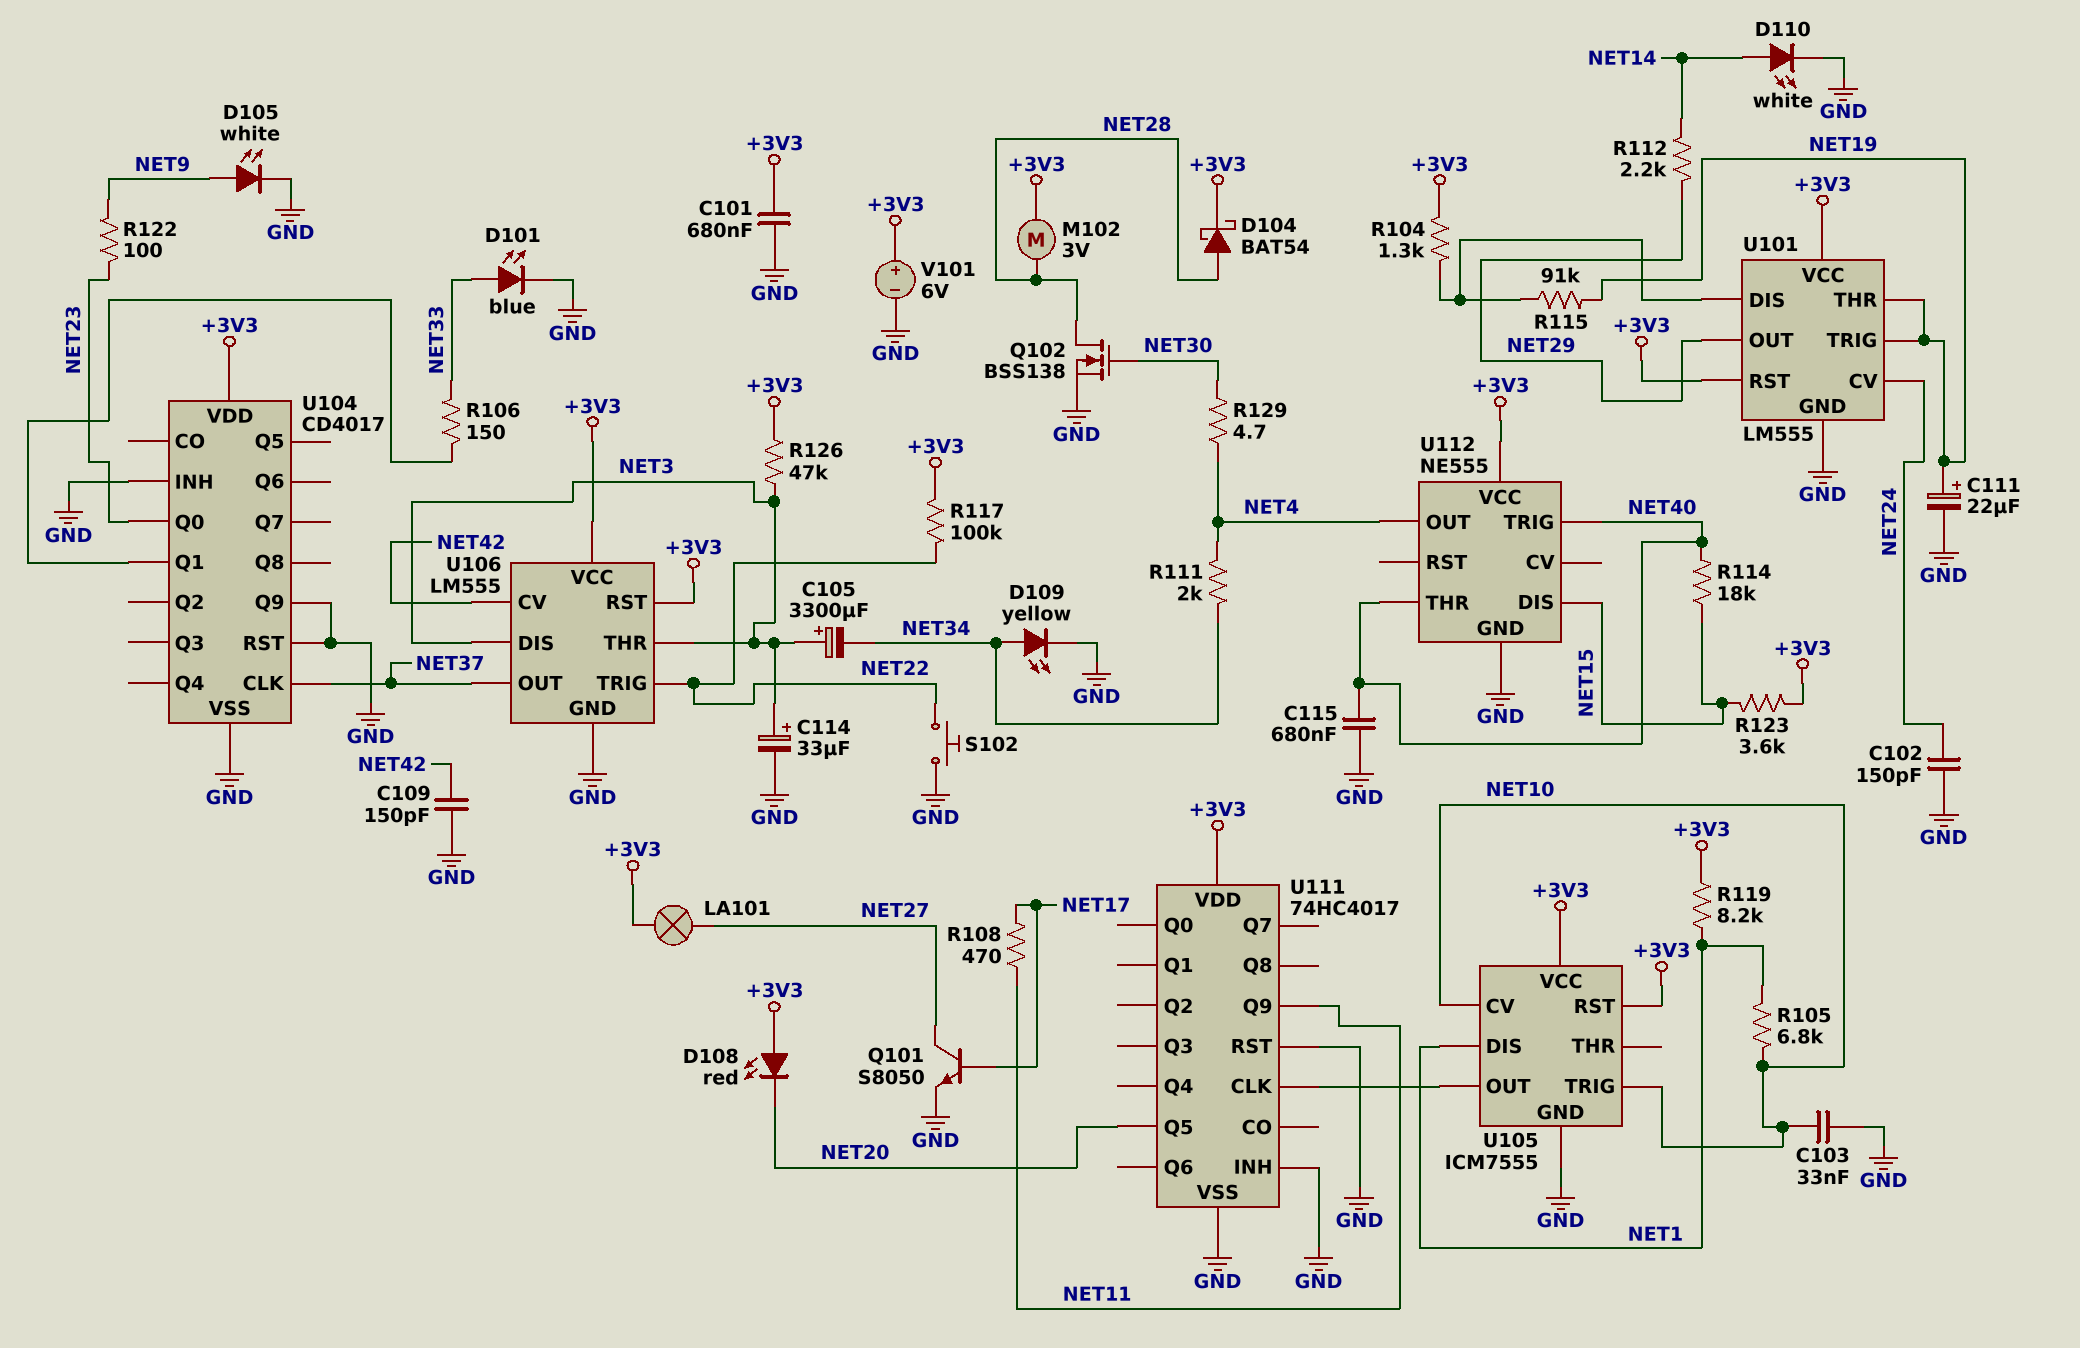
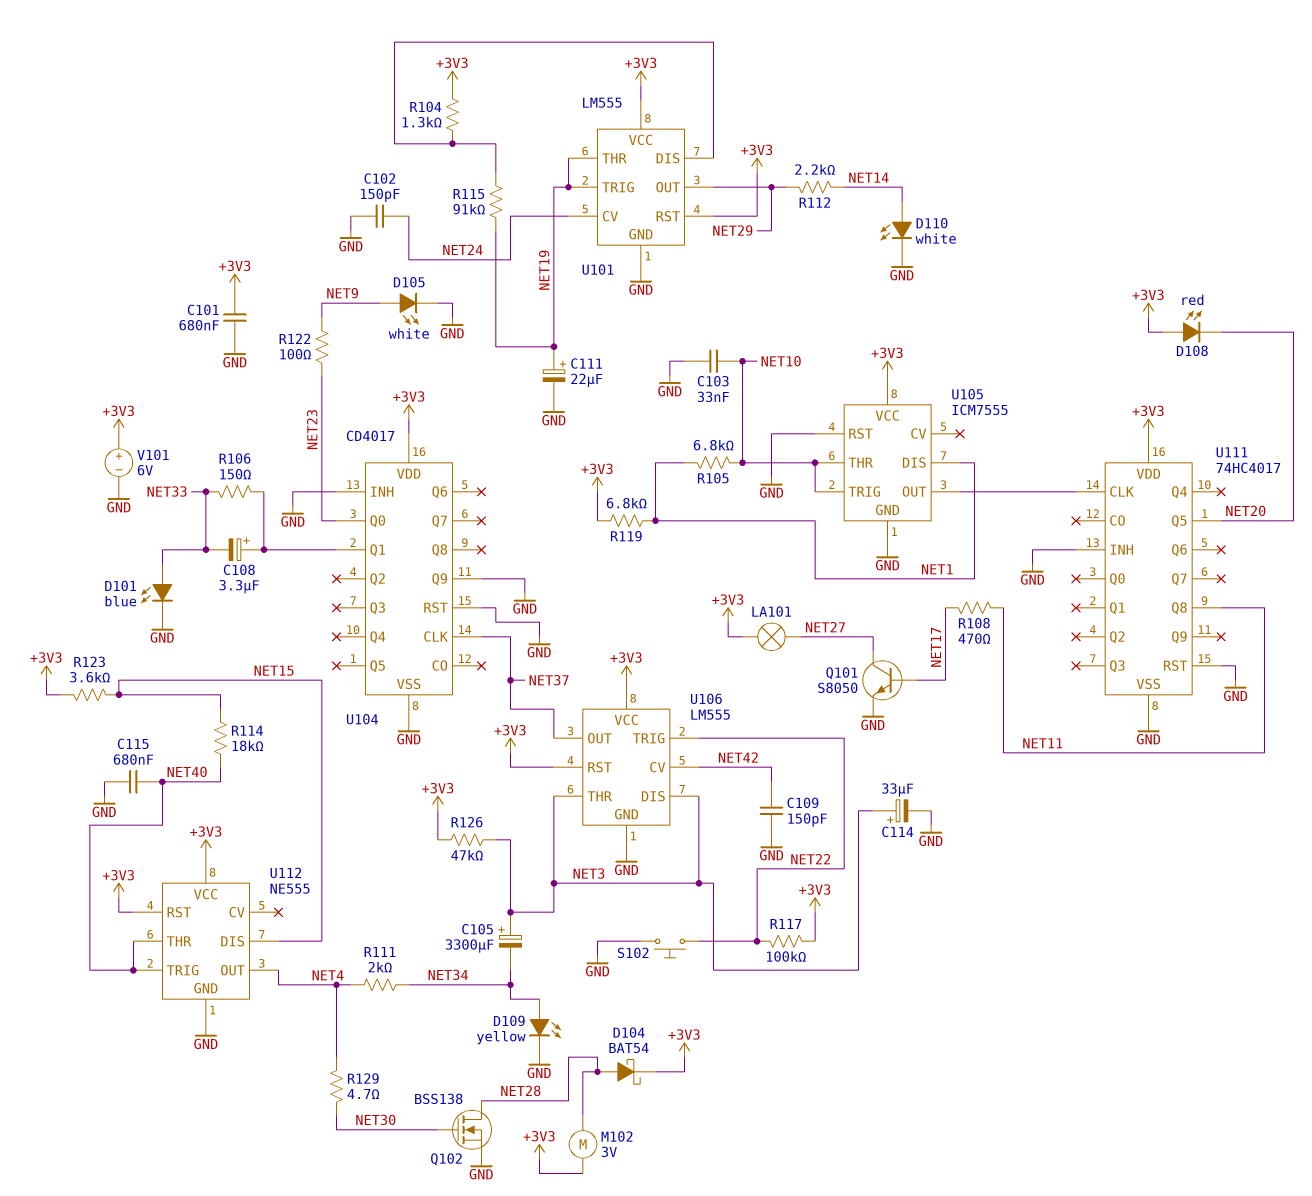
C108: none -> 3.3uF (plus U104/Q1, minus NET33)
R119: 8.2k (+3V3, NET1) -> 6.8k (+3V3, NET1)
U105 pin CV: NET10 -> none
U105 pin RST: +3V3 -> GND
U105 pin THR: none -> NET10
U111 pin Q8: none -> NET11
U111 pin Q9: NET11 -> none
U112 pin RST: none -> +3V3

